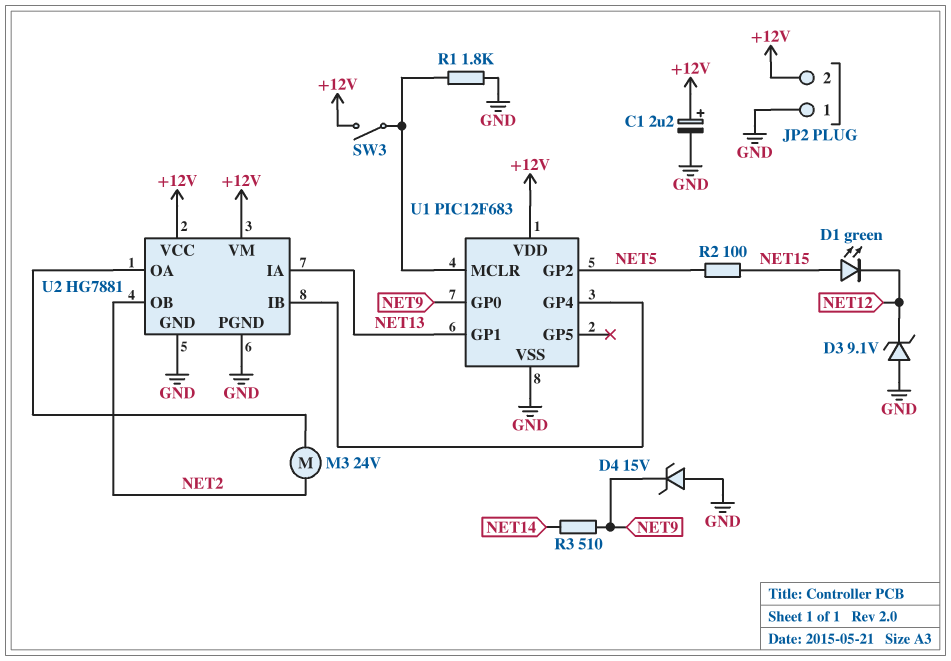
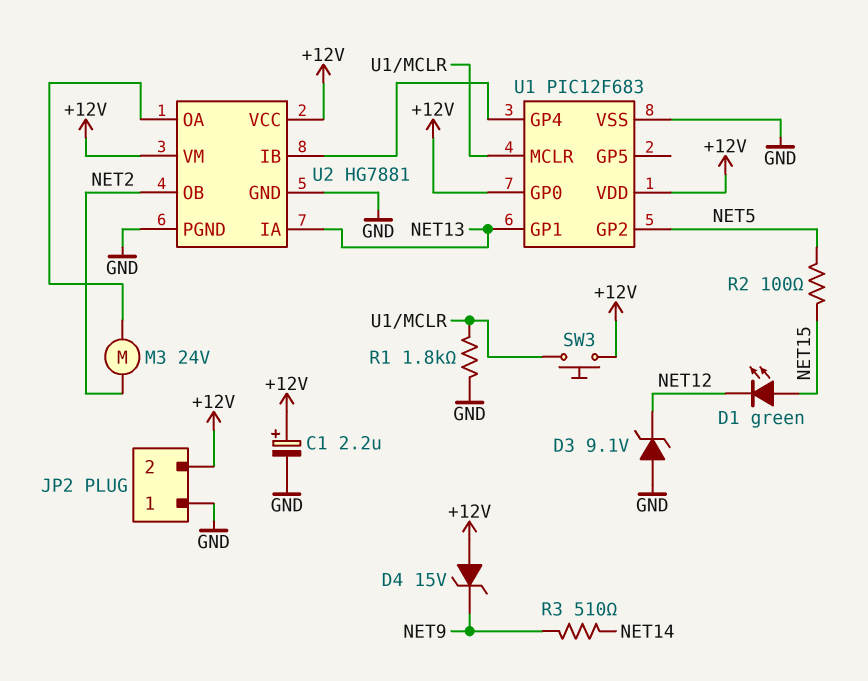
D4: zener 15V (A GND, K NET9) -> zener 15V (A +12V, K NET9)
SW3: switch (+12V, U1/MCLR) -> button (+12V, U1/MCLR)
U1 pin GP0: NET9 -> +12V

